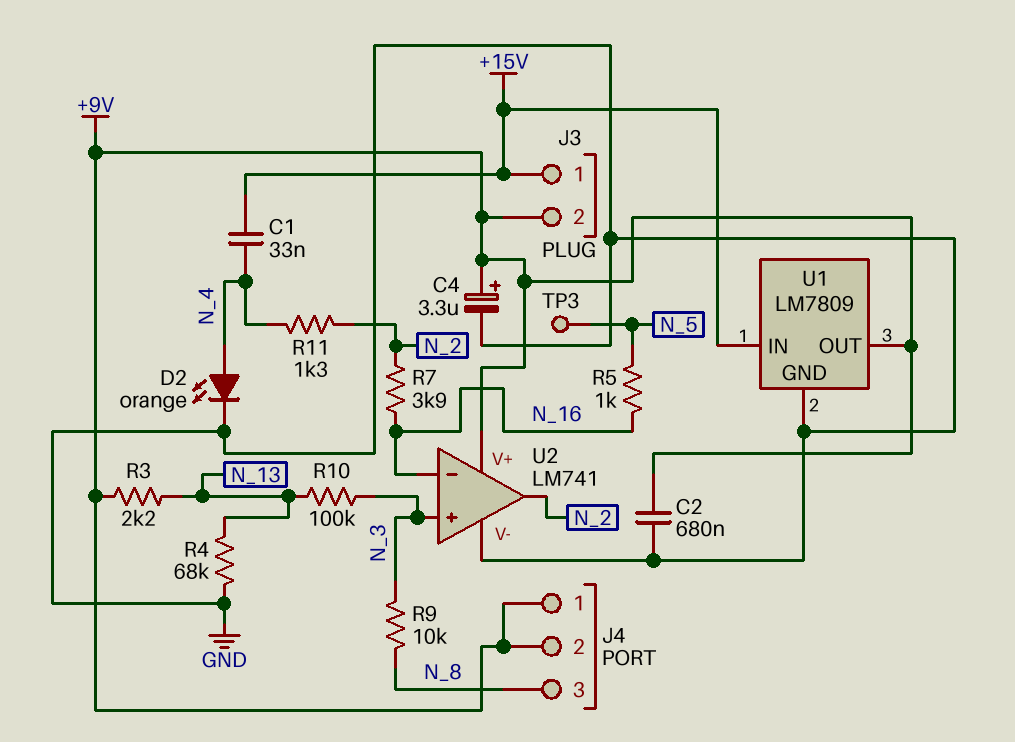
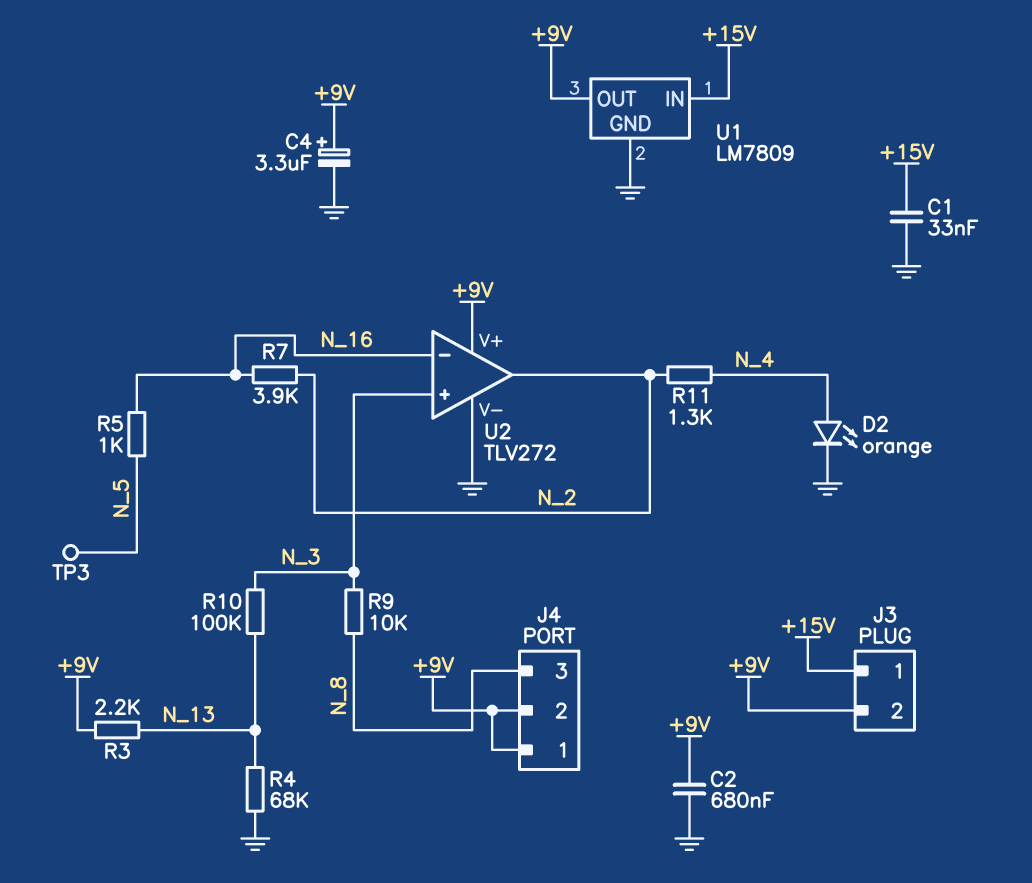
C1: 33nF (+15V, N_4) -> 33nF (+15V, GND)
U2: LM741 -> TLV272

